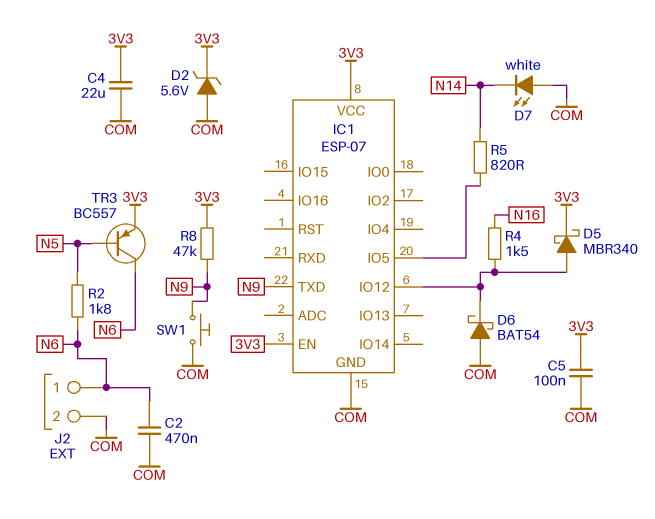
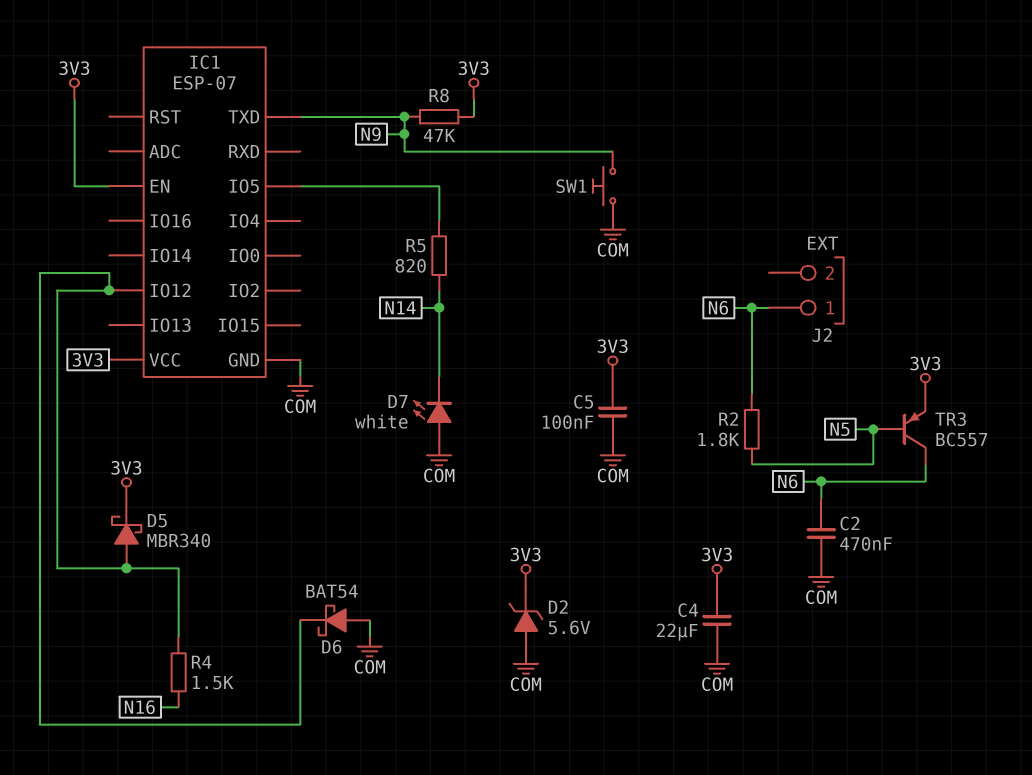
J2 pin 2: COM -> none

